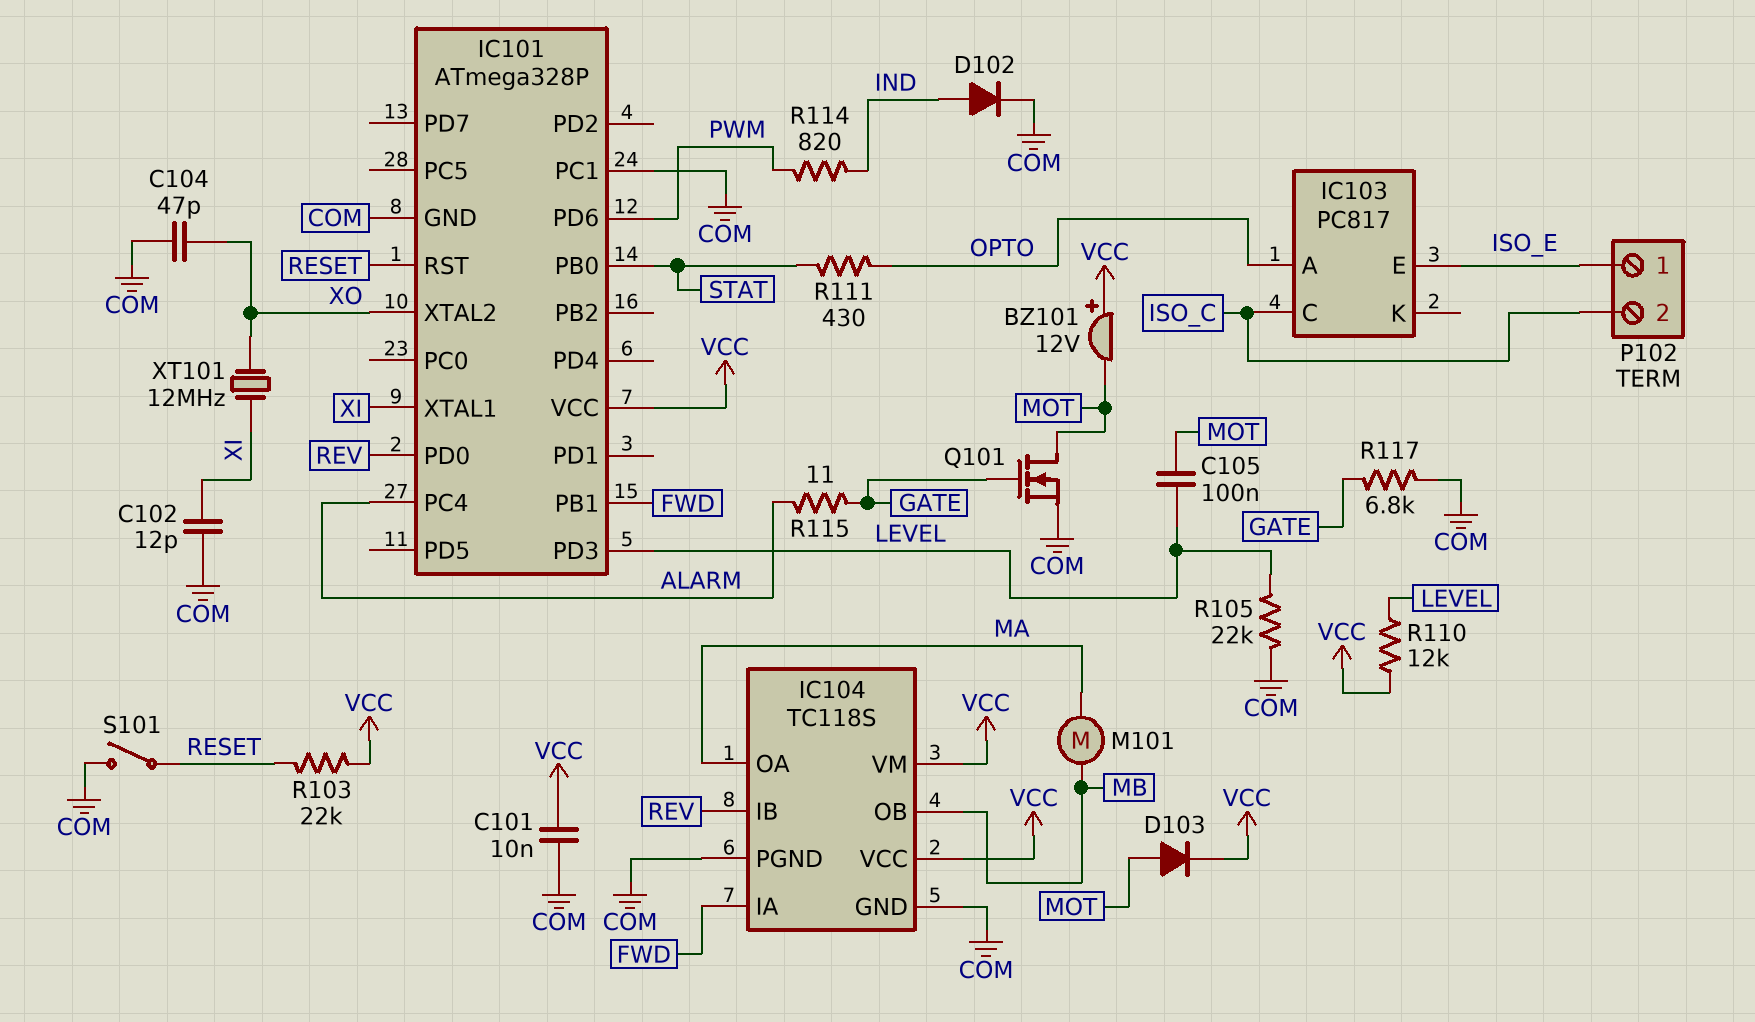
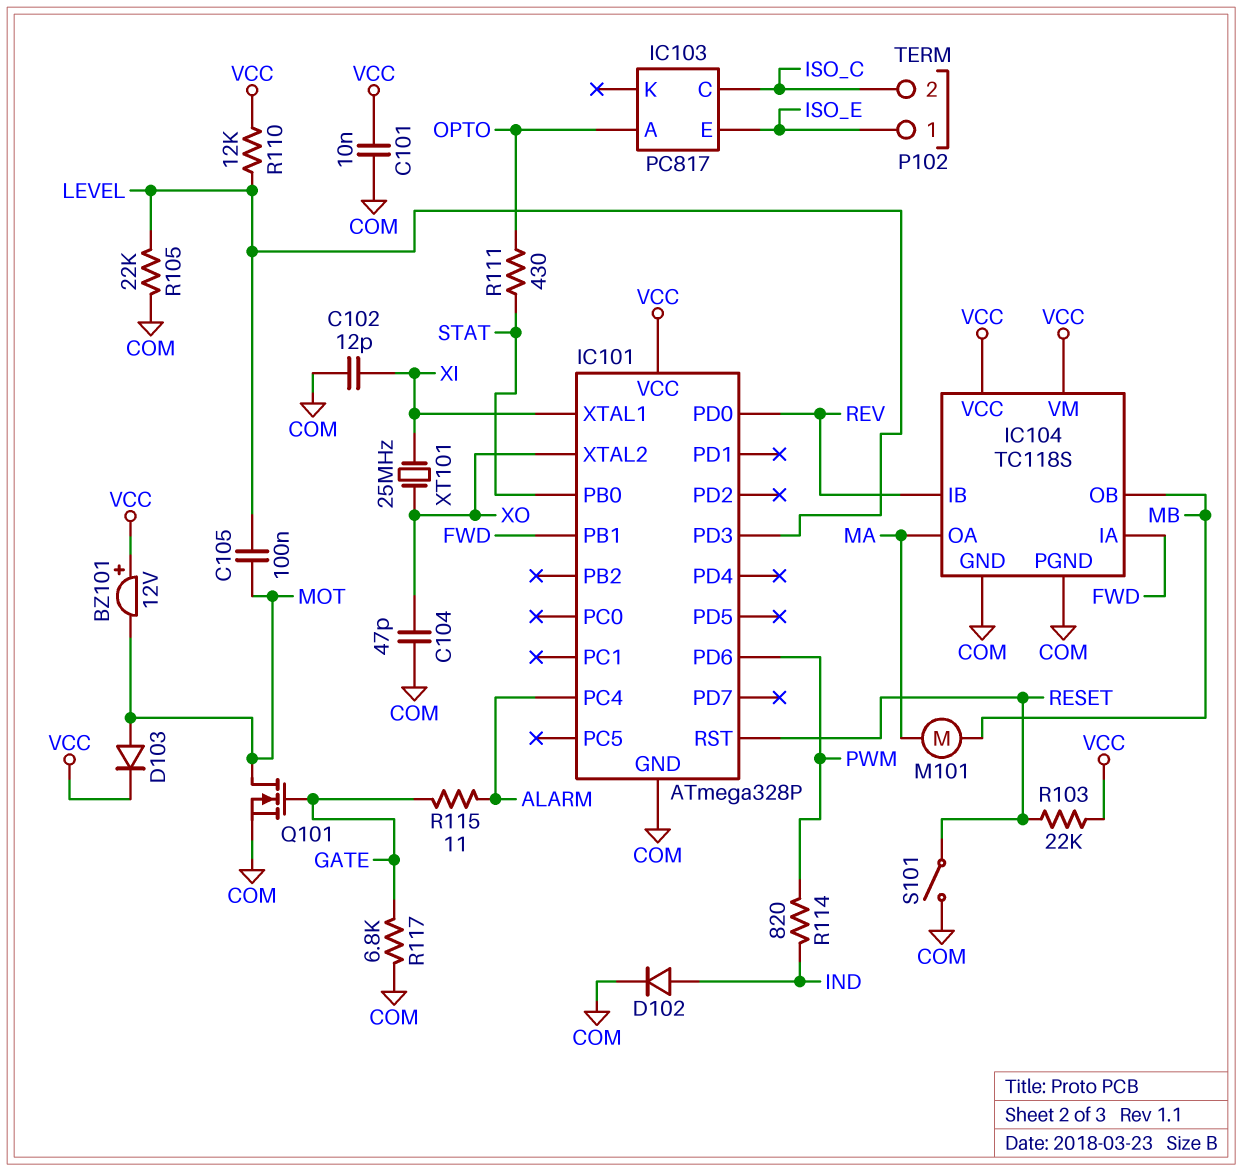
IC101 pin PC1: COM -> none
XT101: 12MHz (XI, XO) -> 25MHz (XI, XO)

